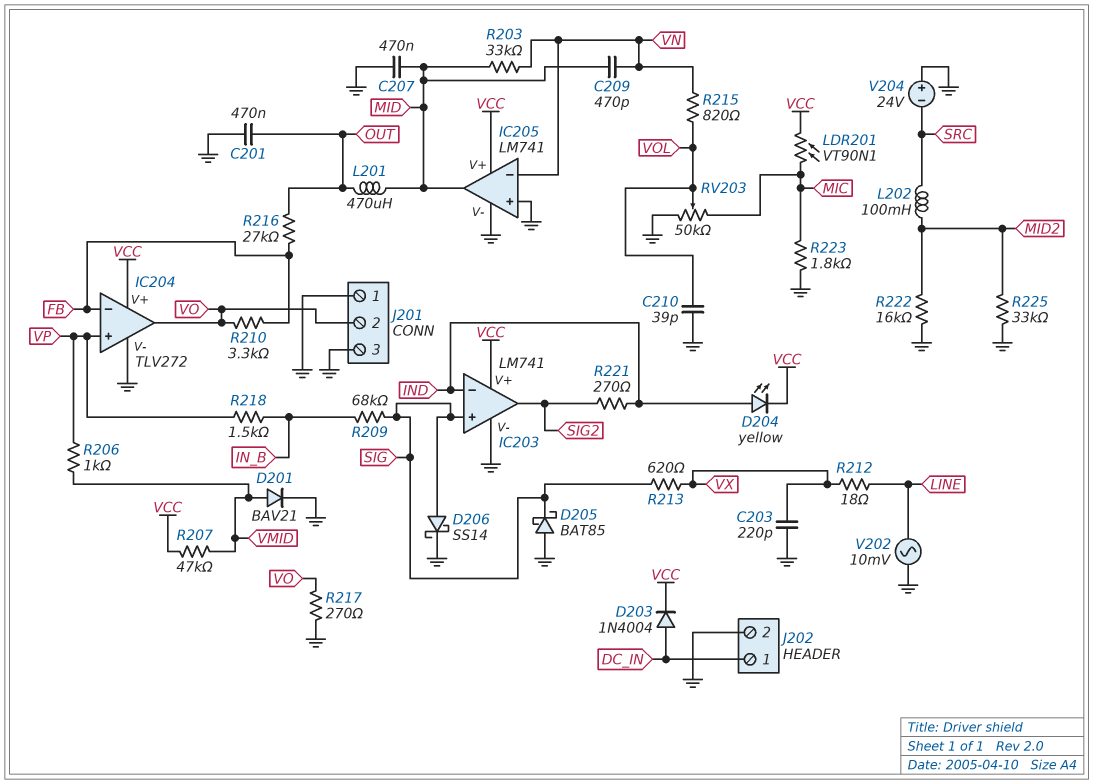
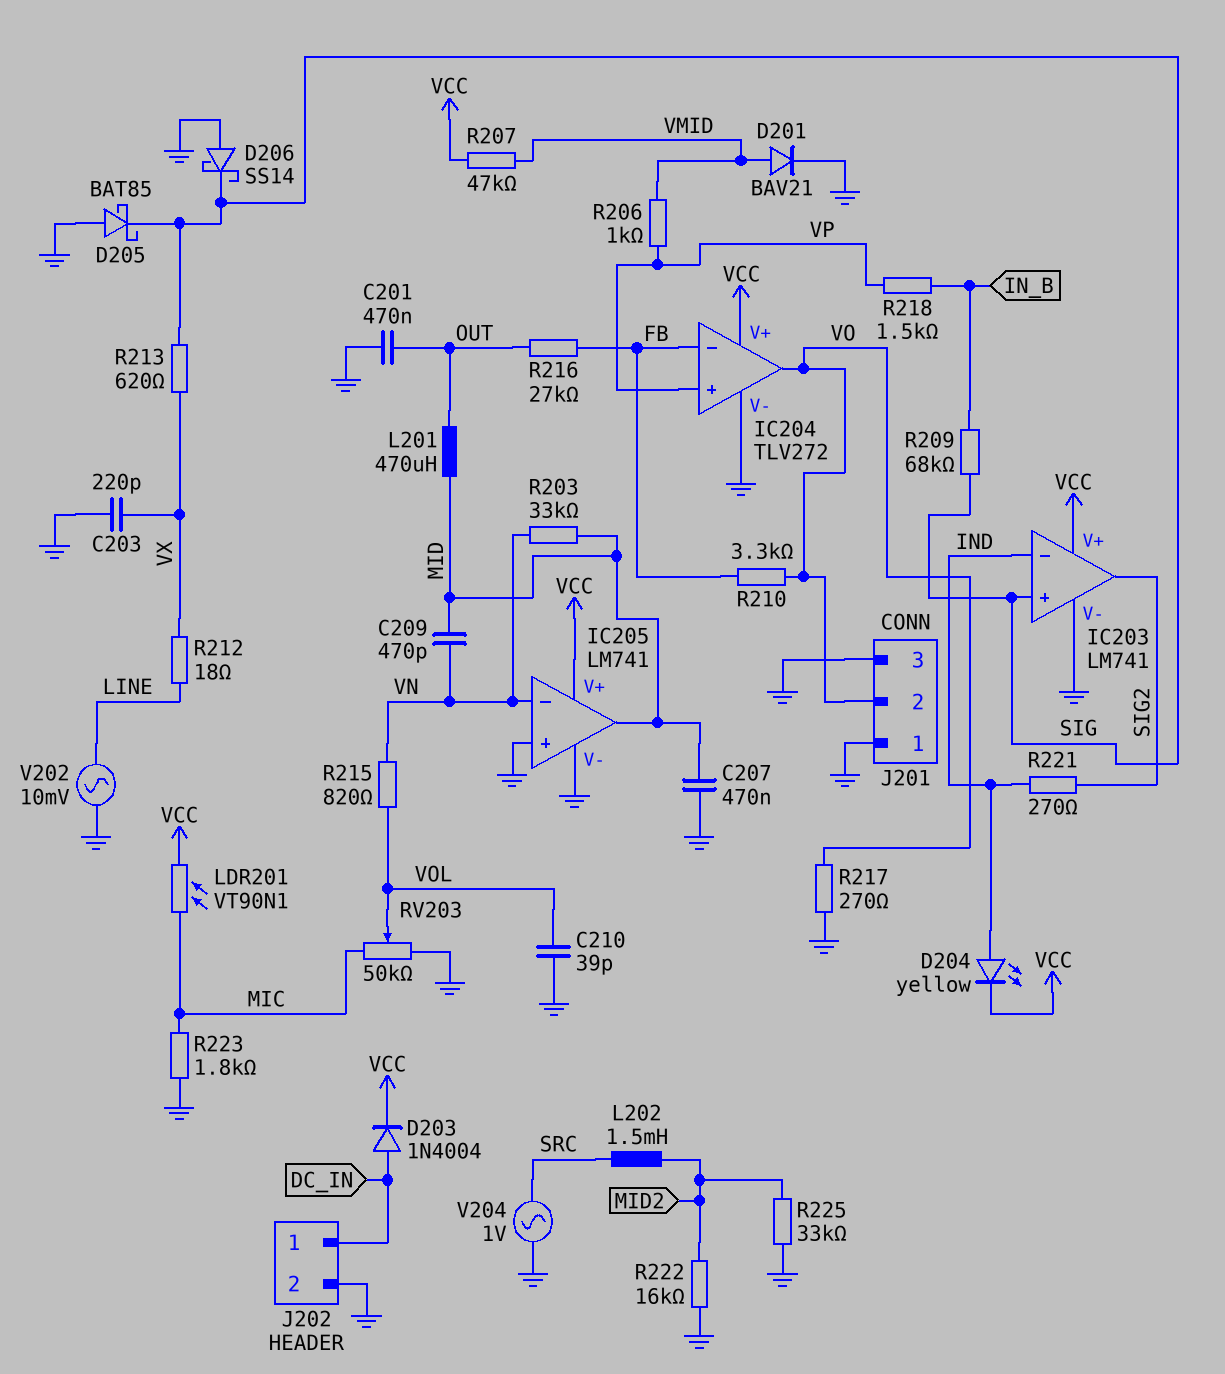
D206: schottky SS14 (A SIG, K GND) -> schottky SS14 (A GND, K SIG)
L202: 100mH (MID2, SRC) -> 1.5mH (MID2, SRC)
V204: 24V (plus GND, minus SRC) -> AC 1V (GND, SRC)

